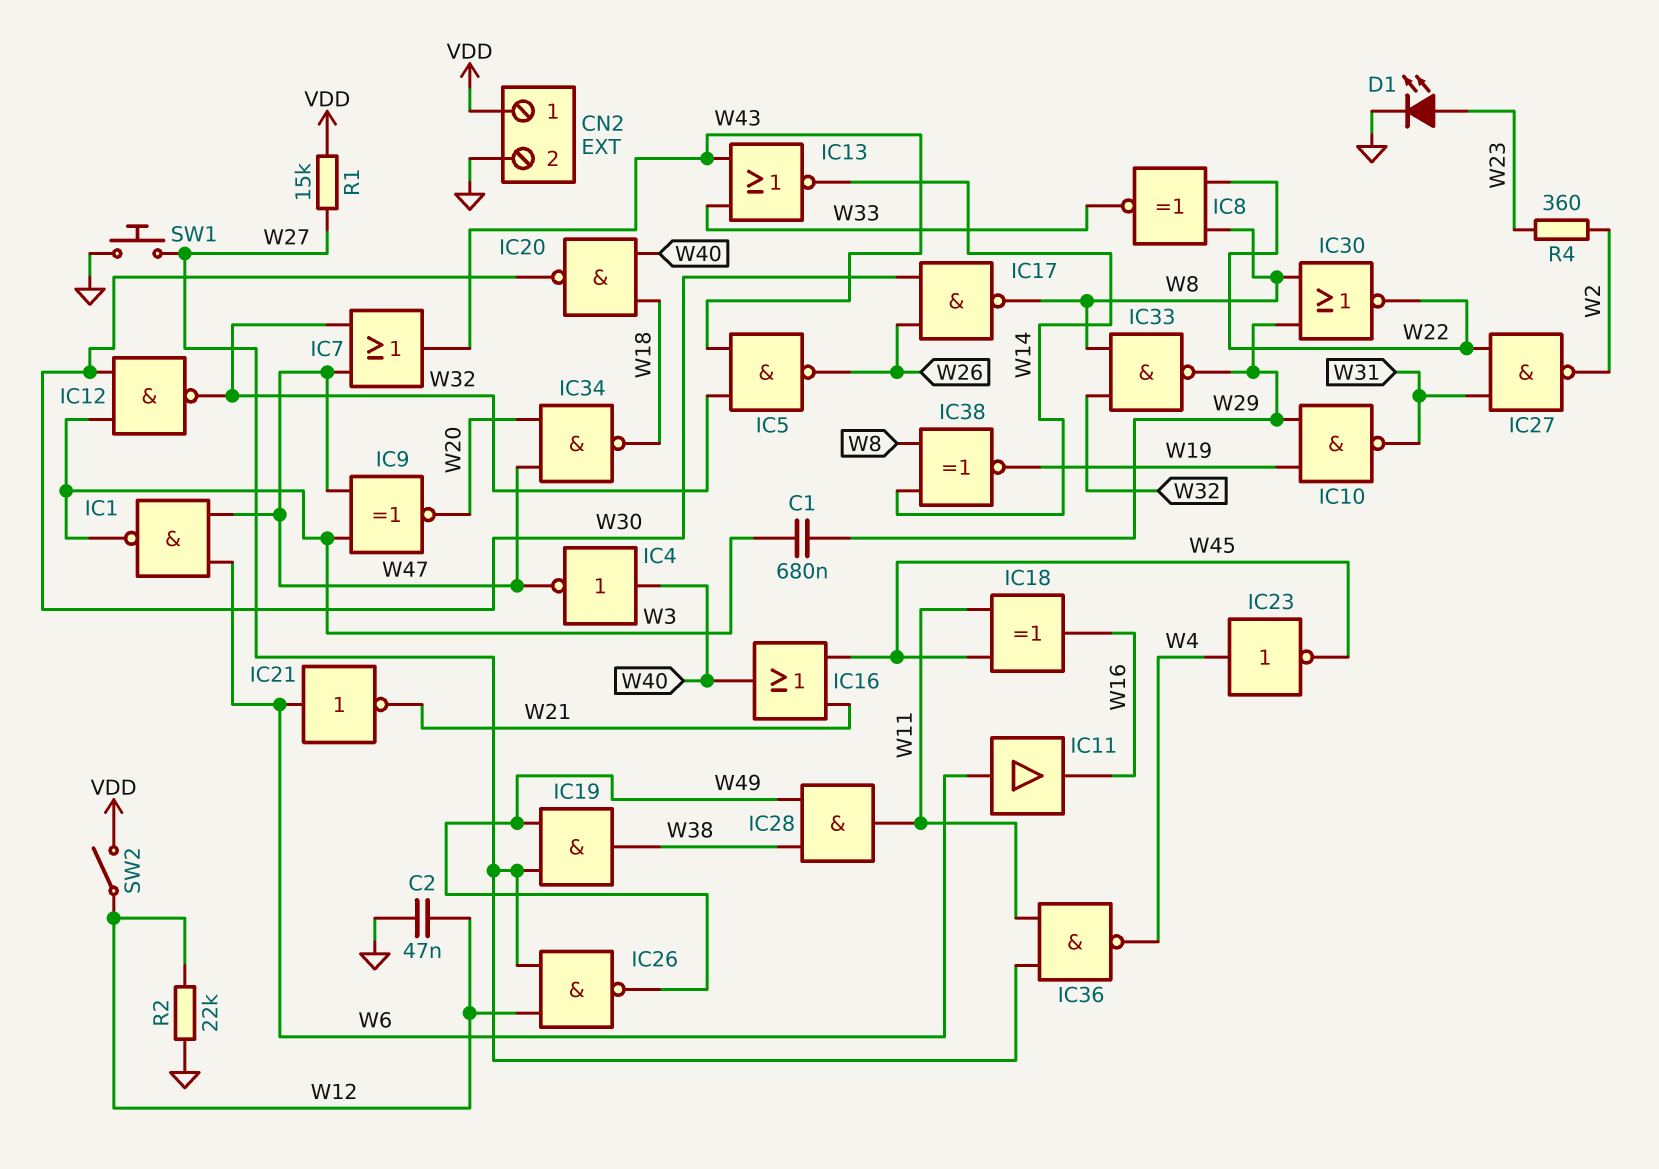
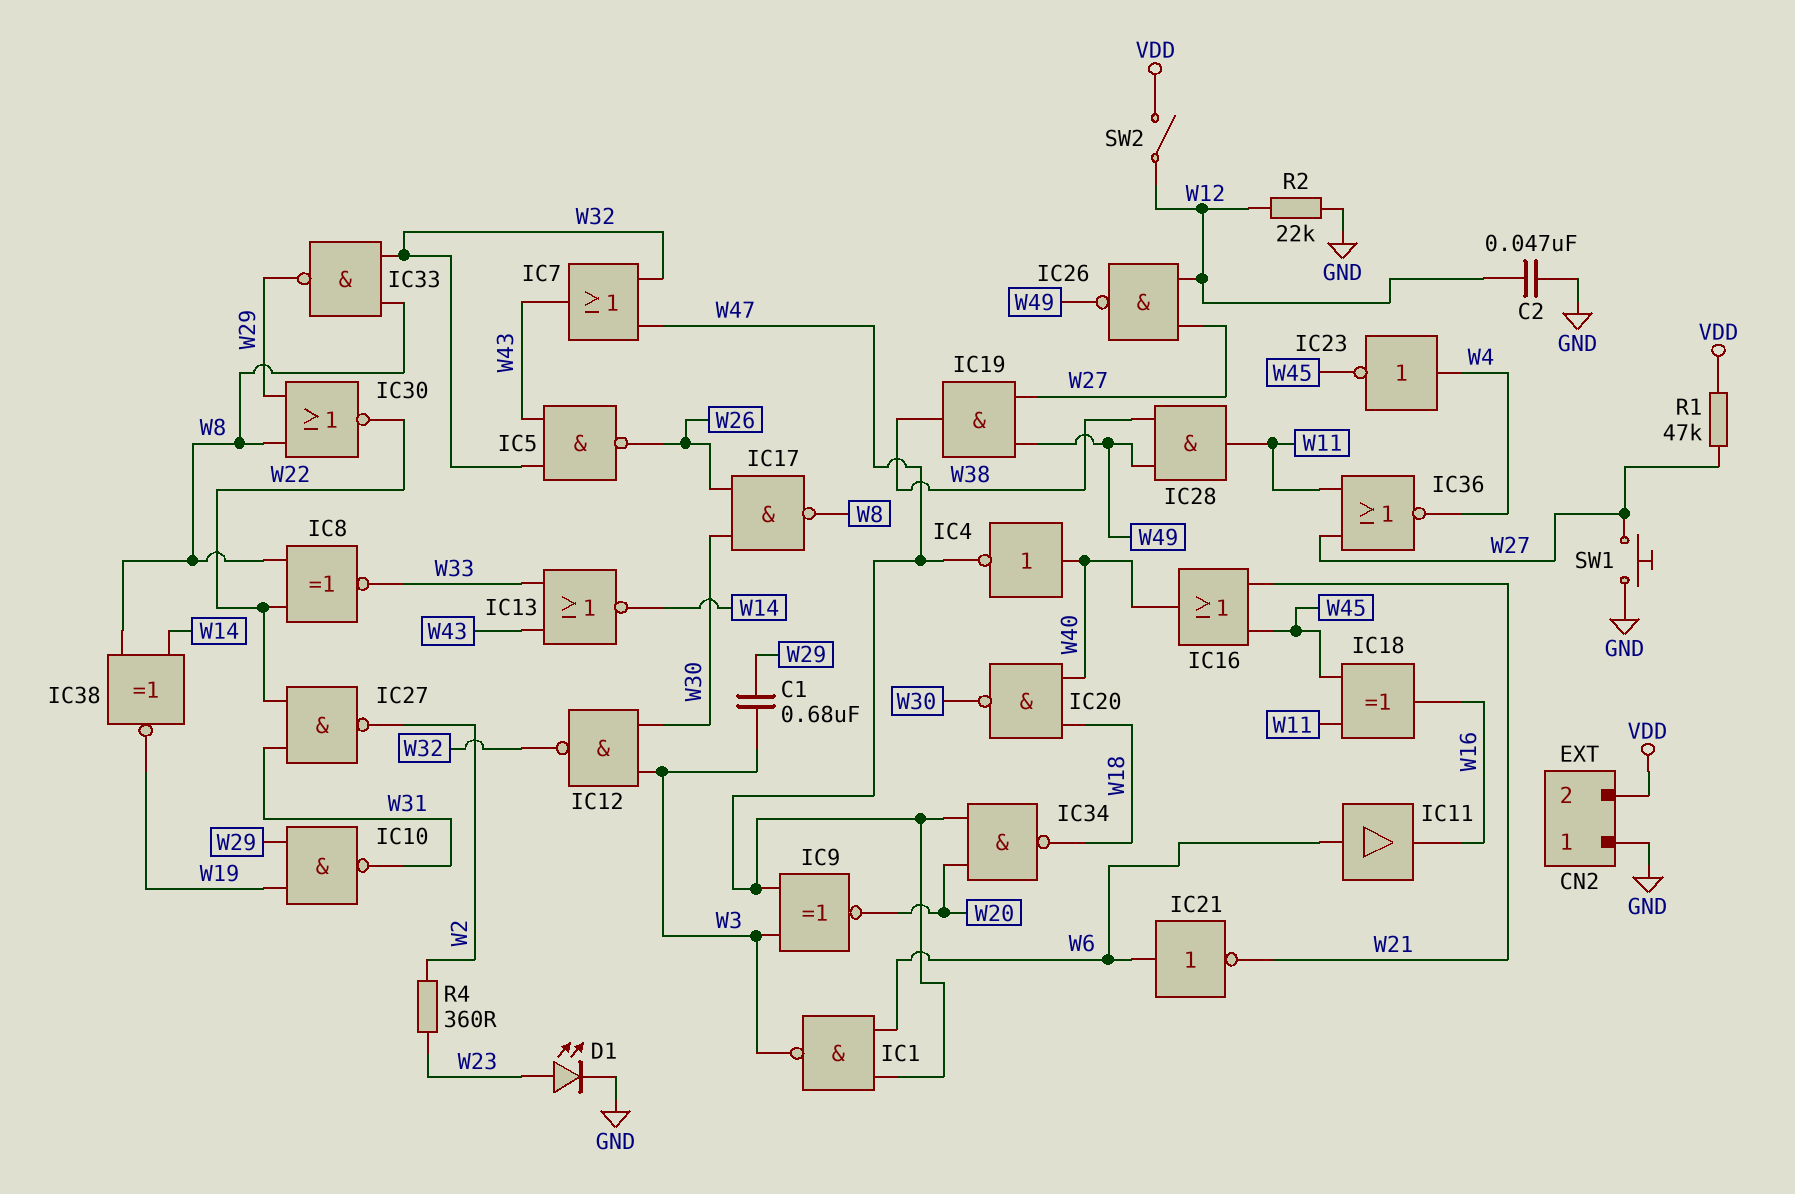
CN2 pin 1: VDD -> GND
CN2 pin 2: GND -> VDD
IC36: NAND (in W11, in W27, out W4) -> NOR (in W11, in W27, out W4)
R1: 15k (VDD, W27) -> 47k (VDD, W27)

